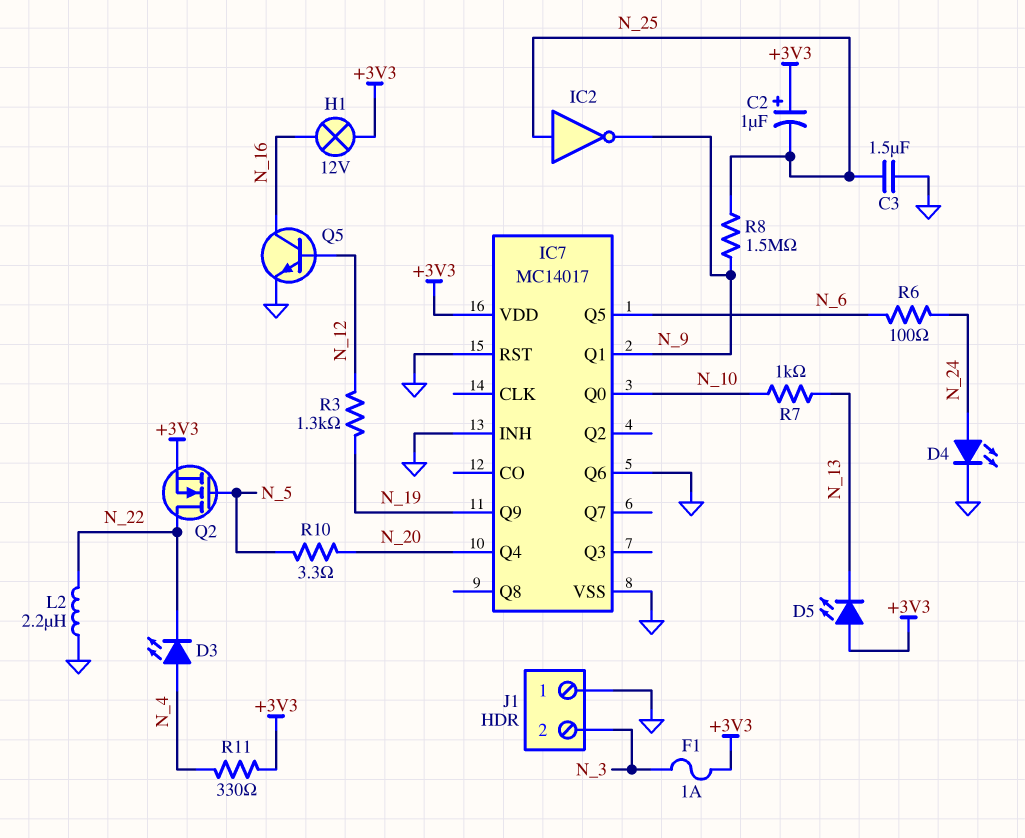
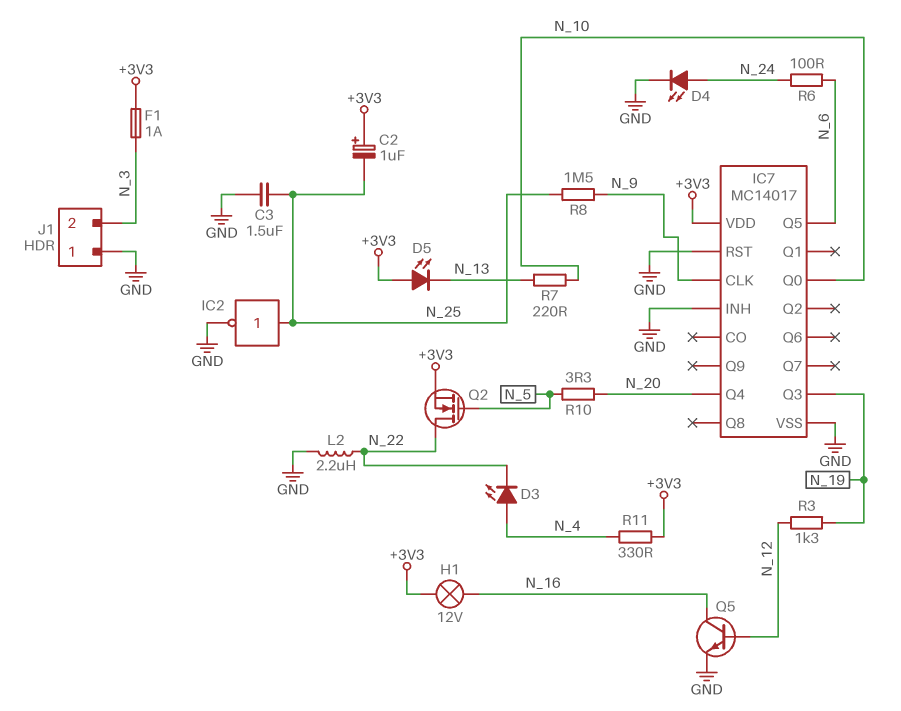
IC2: NOT (in N_25, out N_9) -> NOT (in N_25, out GND)
IC7 pin CLK: none -> N_9
IC7 pin Q1: N_9 -> none
IC7 pin Q3: none -> N_19
IC7 pin Q6: GND -> none
IC7 pin Q9: N_19 -> none
R7: 1k (N_10, N_13) -> 220 (N_10, N_13)

